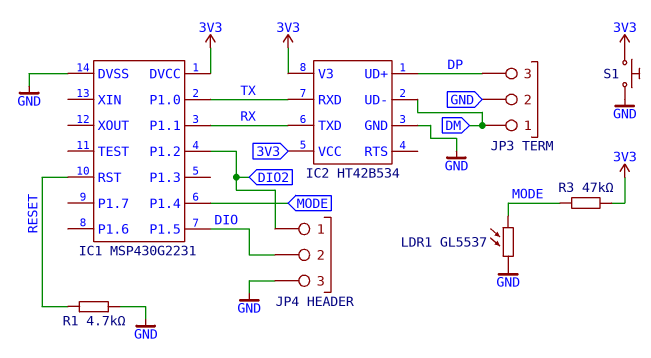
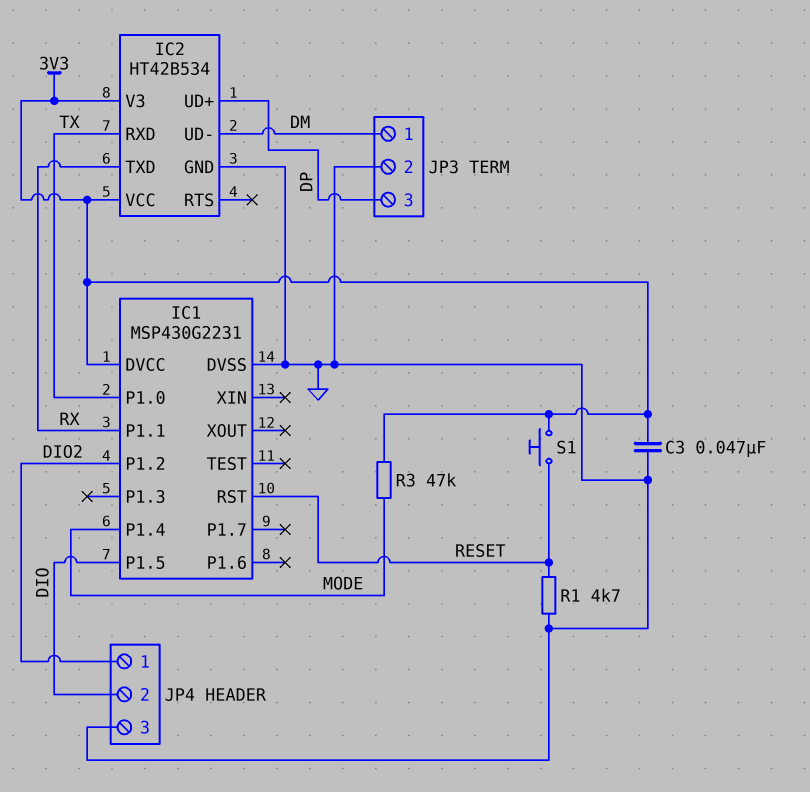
C3: none -> 47nF (3V3, GND)
LDR1: GL5537 (GND, MODE) -> none
S1: button (3V3, GND) -> button (3V3, RESET)

